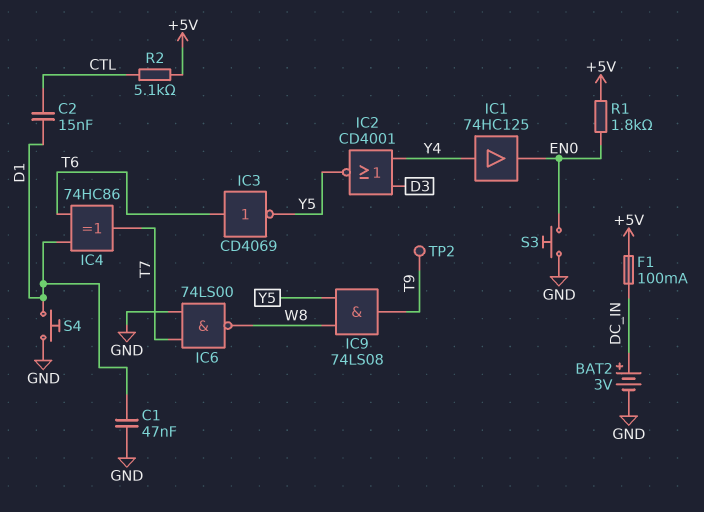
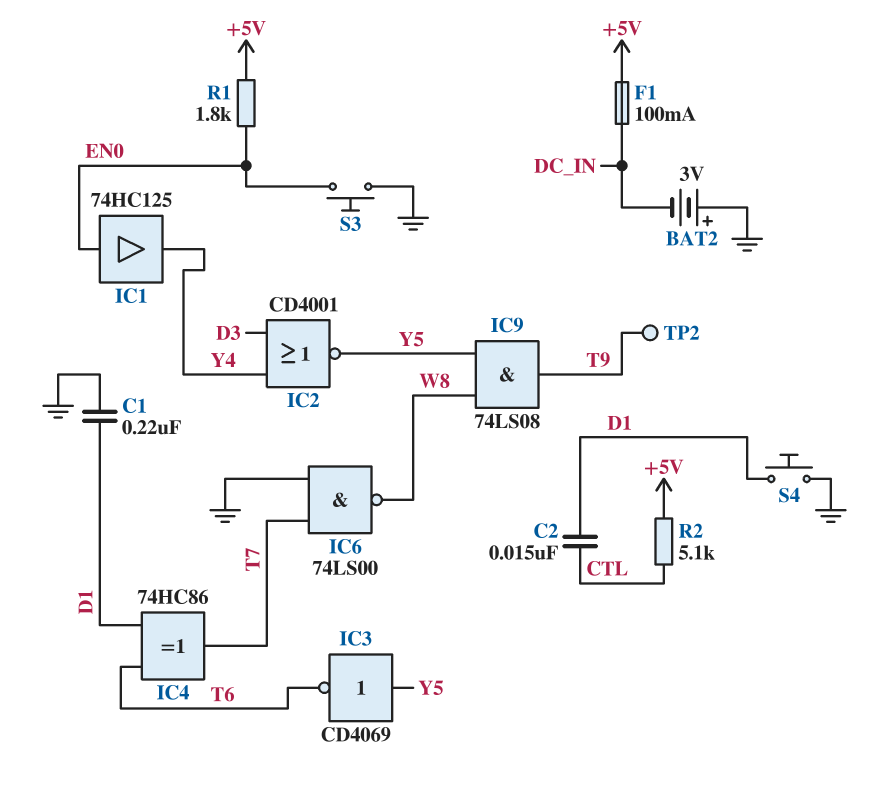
BAT2: 3V (plus DC_IN, minus GND) -> 3V (plus GND, minus DC_IN)
C1: 47nF (D1, GND) -> 220nF (D1, GND)
IC1: buffer 74HC125 (in Y4, out EN0) -> buffer 74HC125 (in EN0, out Y4)
IC3: NOT CD4069 (in T6, out Y5) -> NOT CD4069 (in Y5, out T6)

